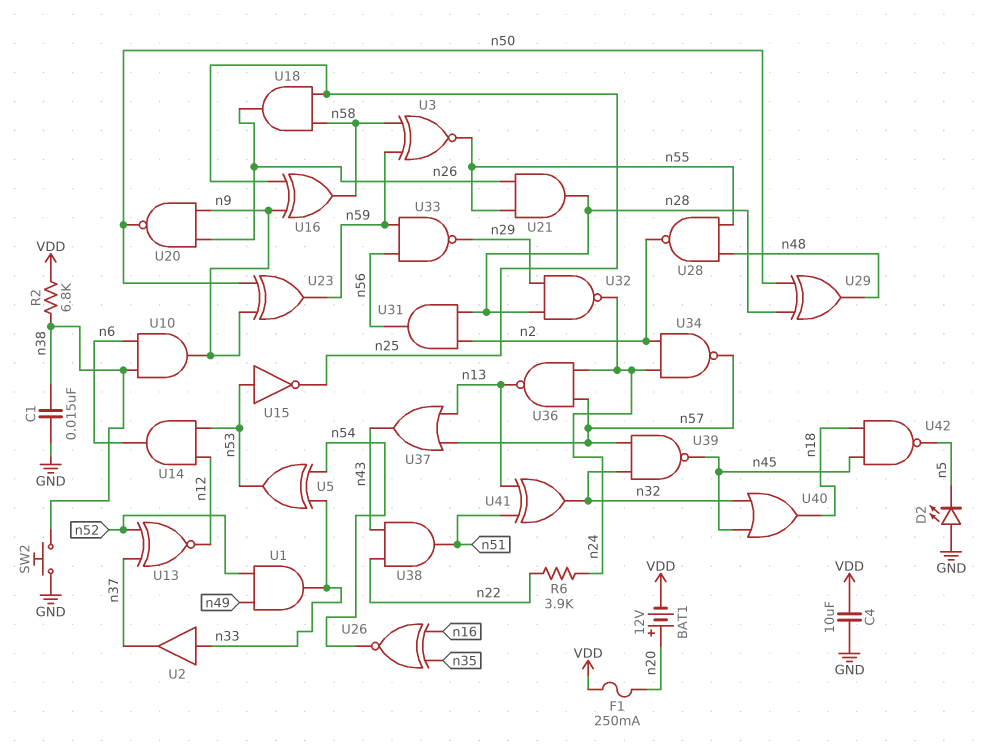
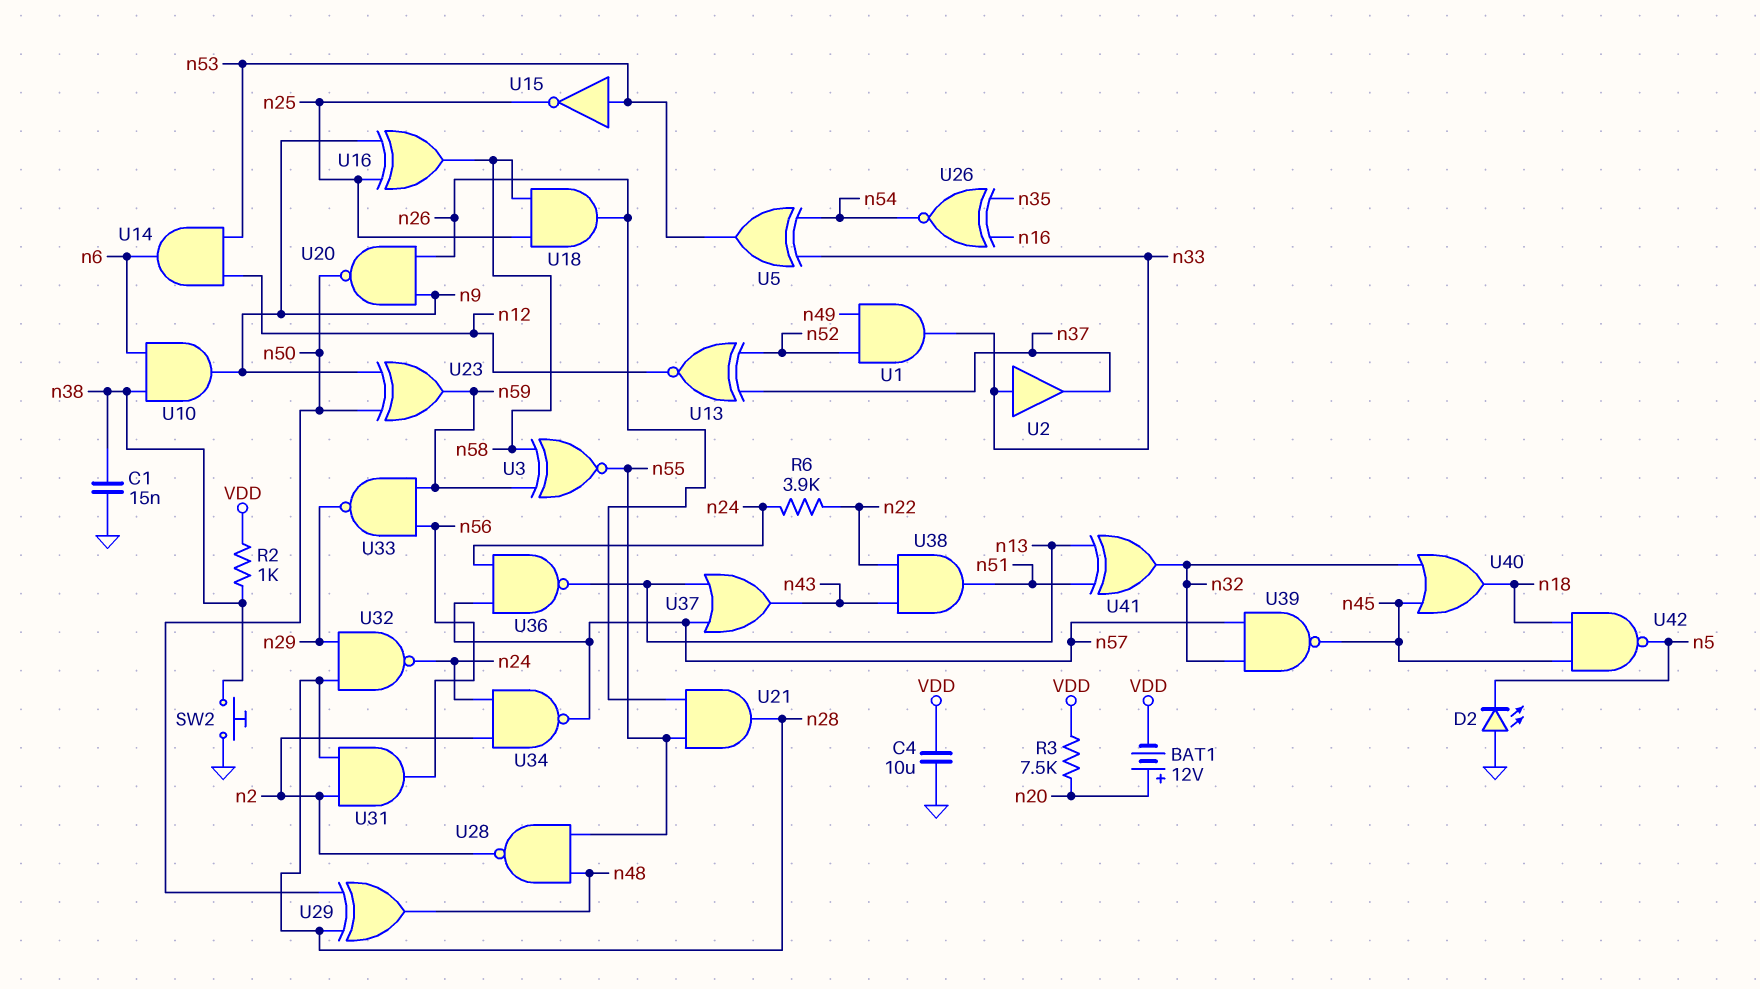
F1: 250mA (VDD, n20) -> none
R2: 6.8k (VDD, n38) -> 1k (VDD, n38)
R3: none -> 7.5k (VDD, n20)

